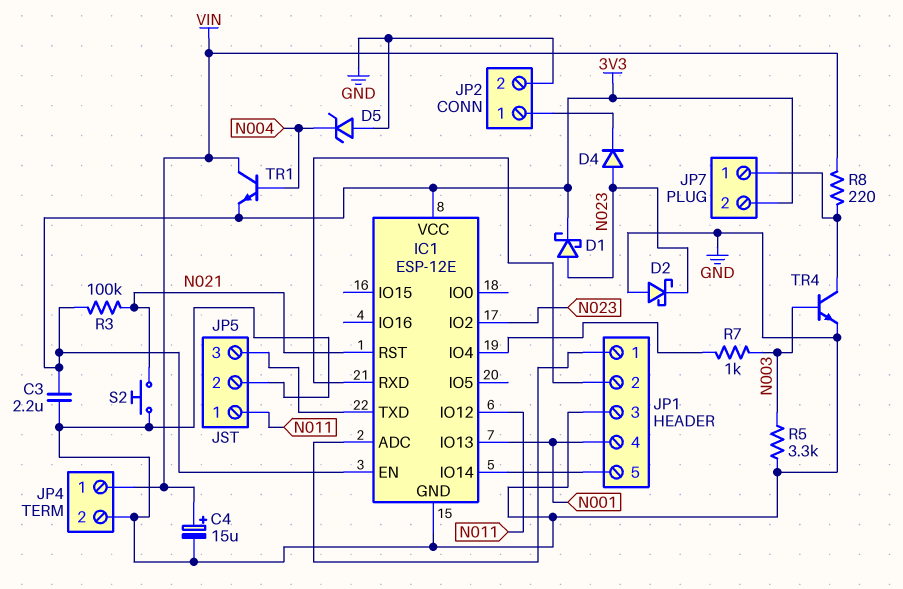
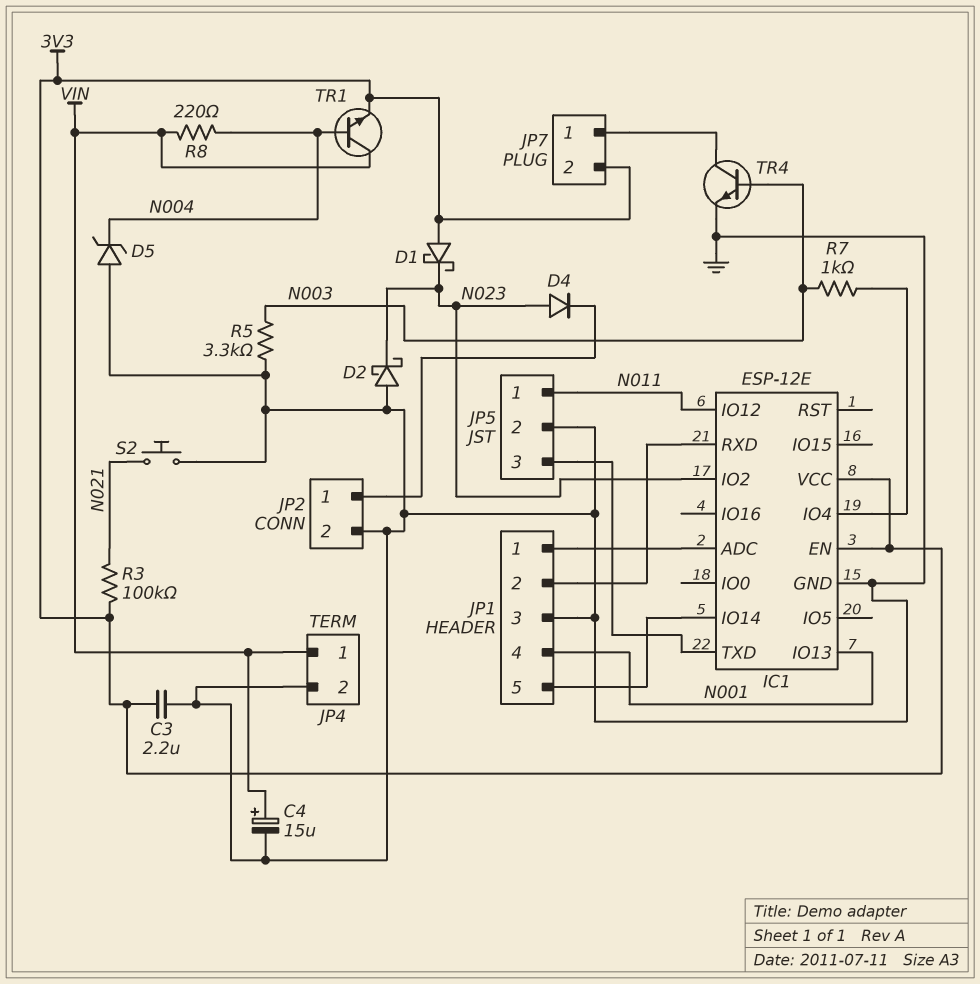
D1: schottky (A N023, K 3V3) -> schottky (A 3V3, K N023)
IC1 pin RST: N021 -> none
R8: 220 (JP7/1, VIN) -> 220 (N004, VIN)

